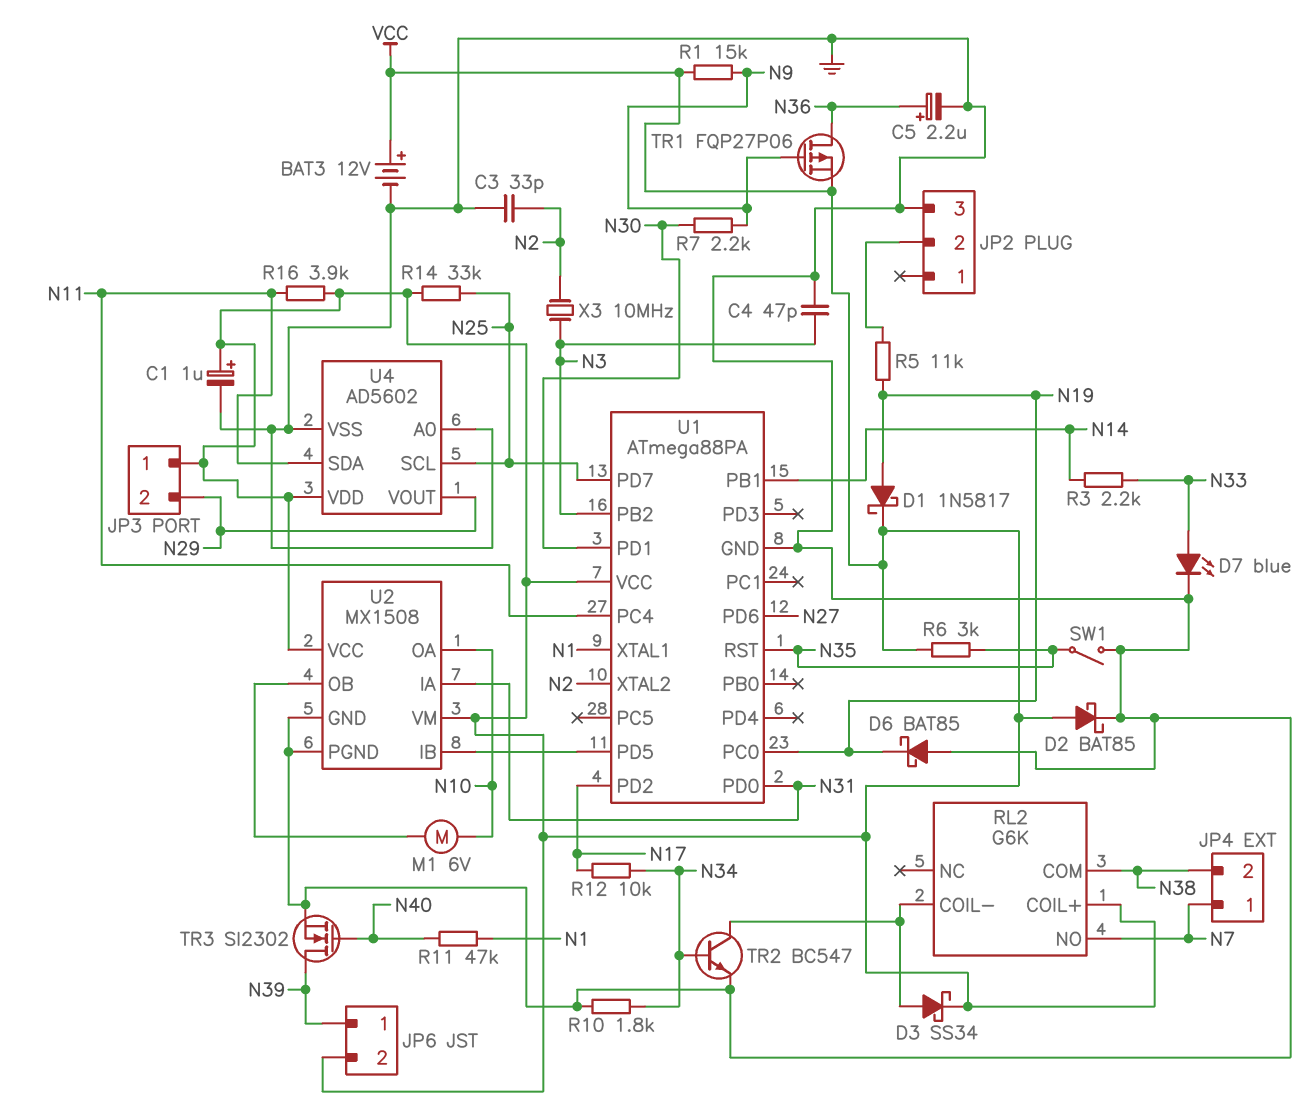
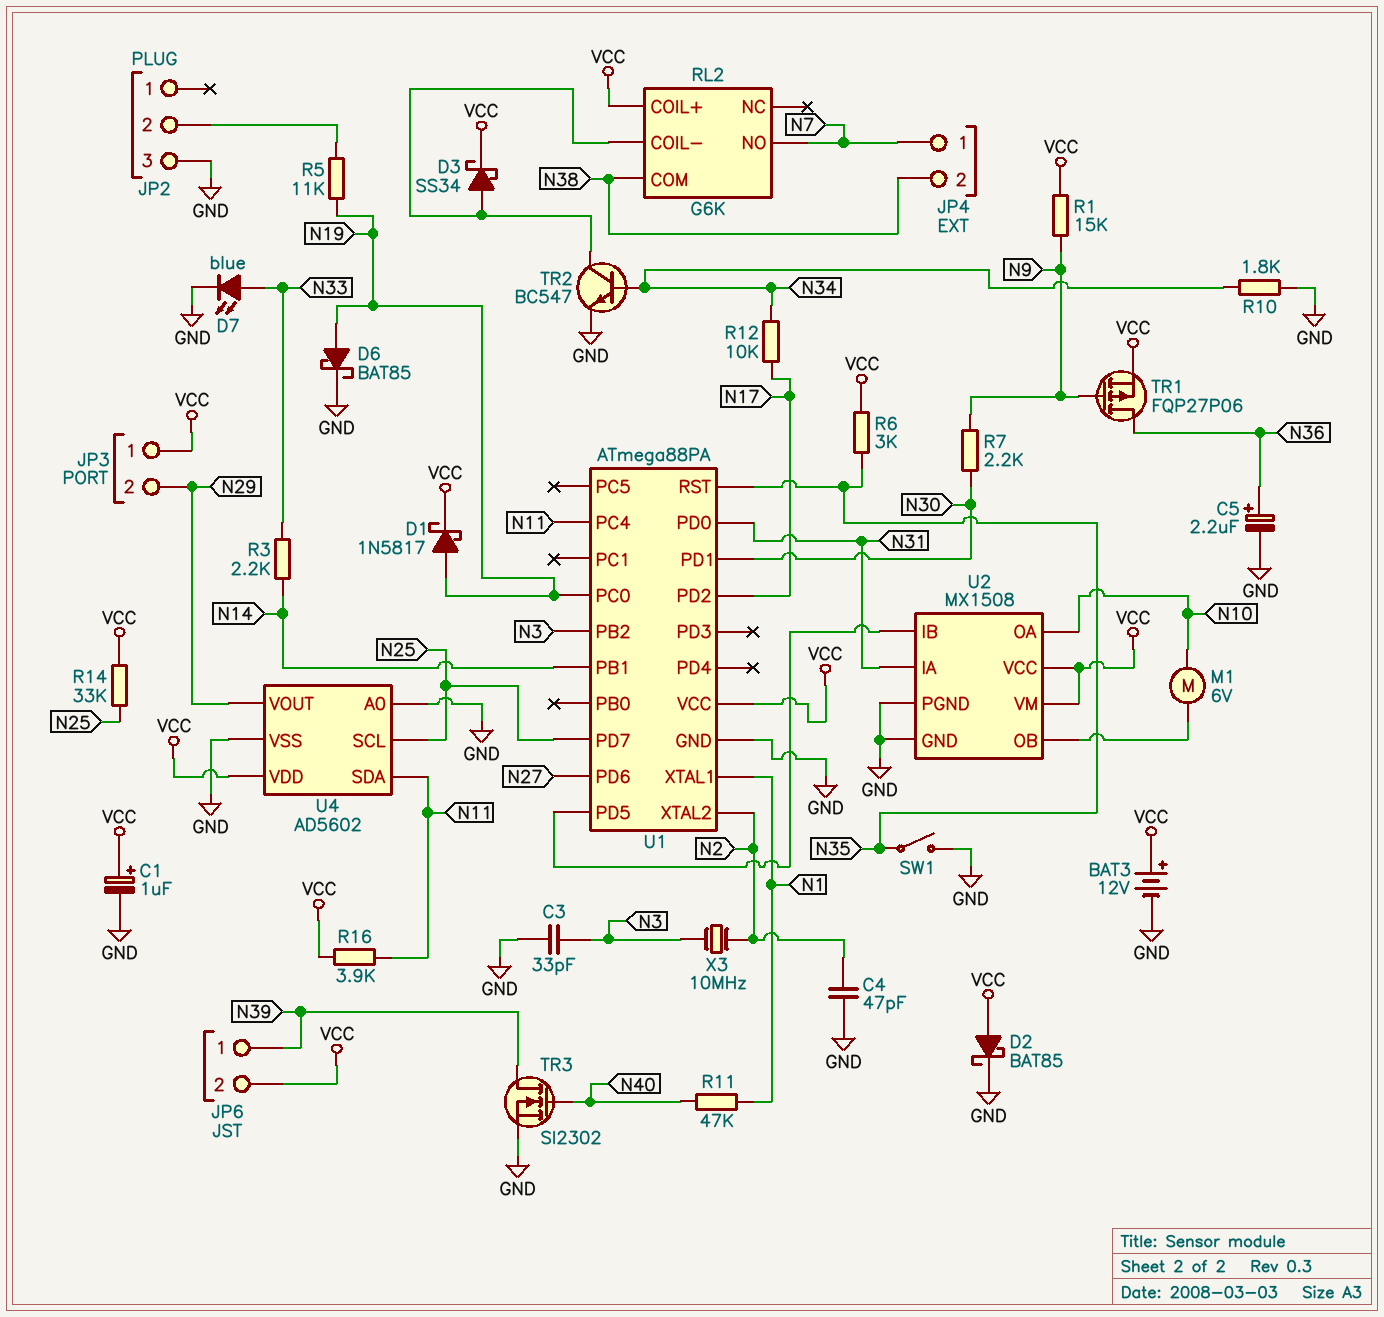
C3: 33pF (GND, N2) -> 33pF (GND, N3)
C4: 47pF (GND, N3) -> 47pF (GND, N2)
D6: schottky BAT85 (A GND, K N19) -> schottky BAT85 (A N19, K GND)

